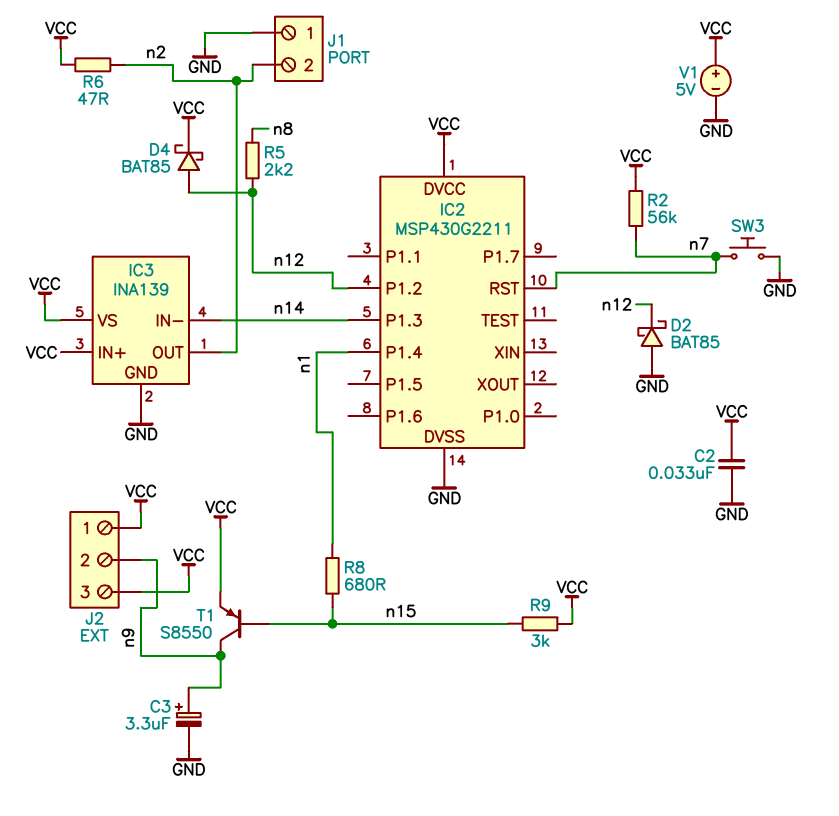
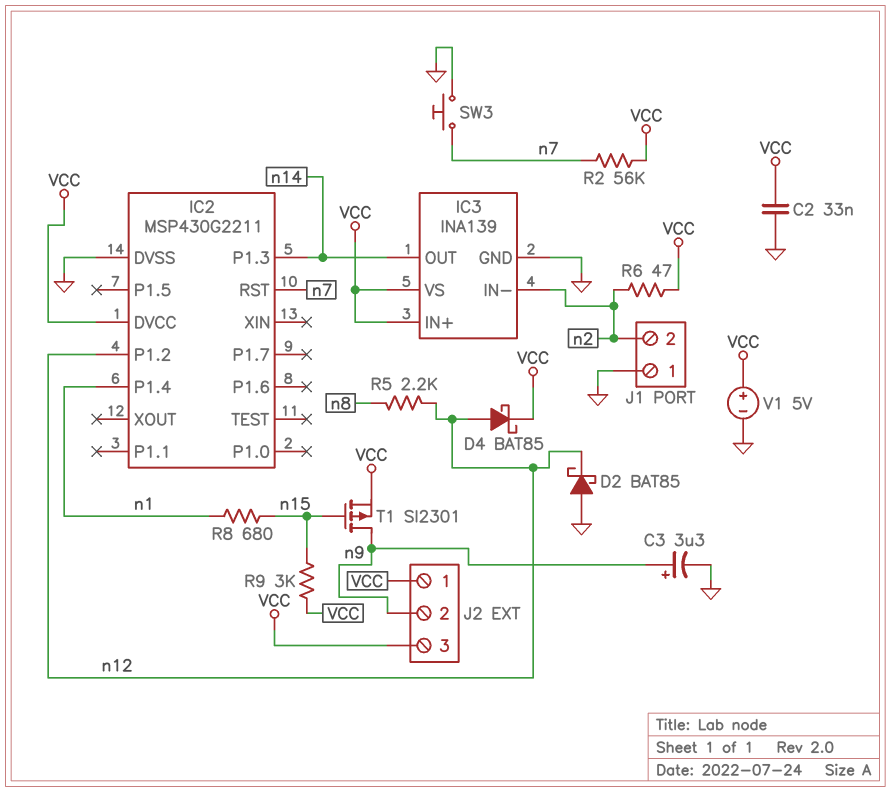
IC3 pin IN-: n14 -> n2
IC3 pin OUT: n2 -> n14
T1: PNP S8550 (B n15, C n9, E VCC) -> PMOS SI2301 (G n15, D n9, S VCC)

